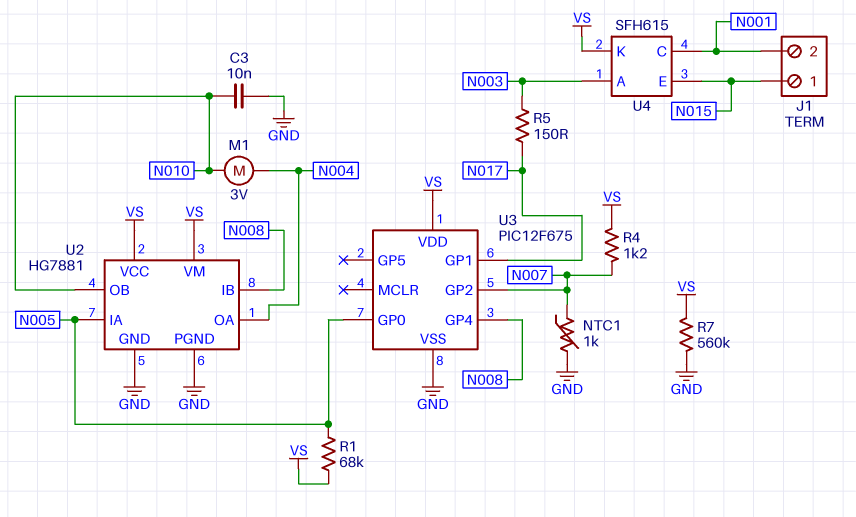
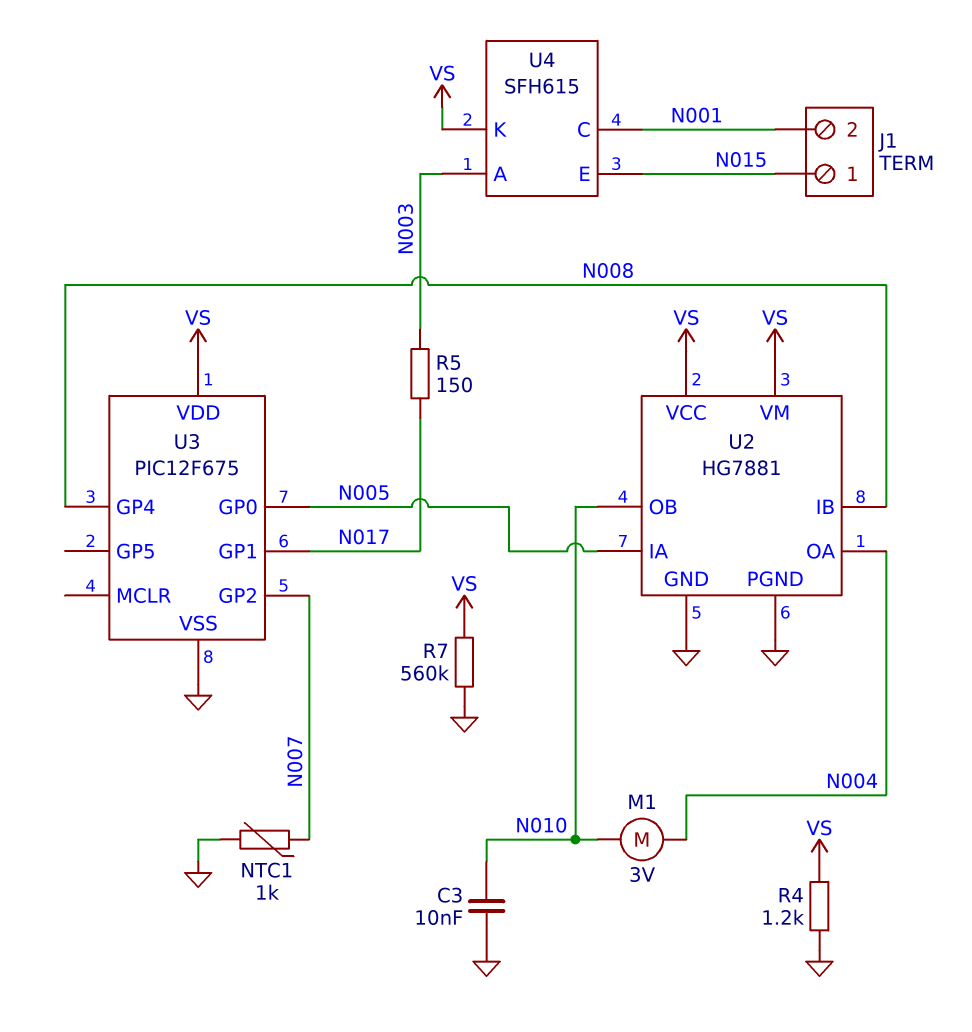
R1: 68k (N005, VS) -> none
R4: 1.2k (N007, VS) -> 1.2k (GND, VS)

